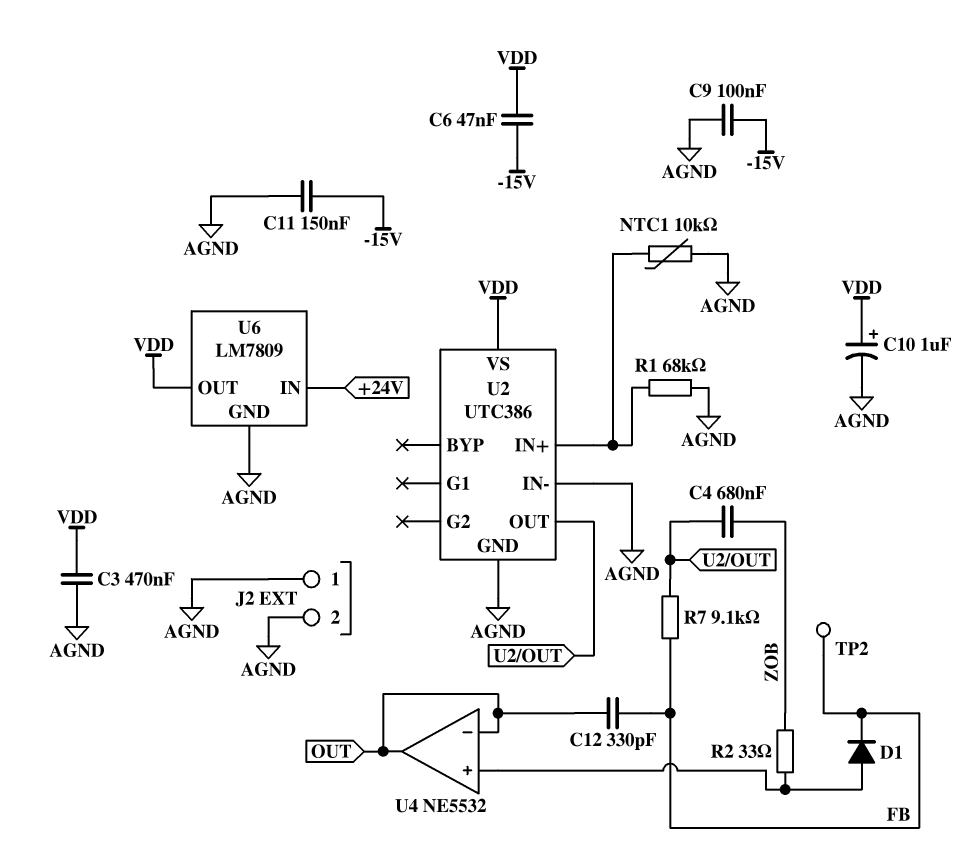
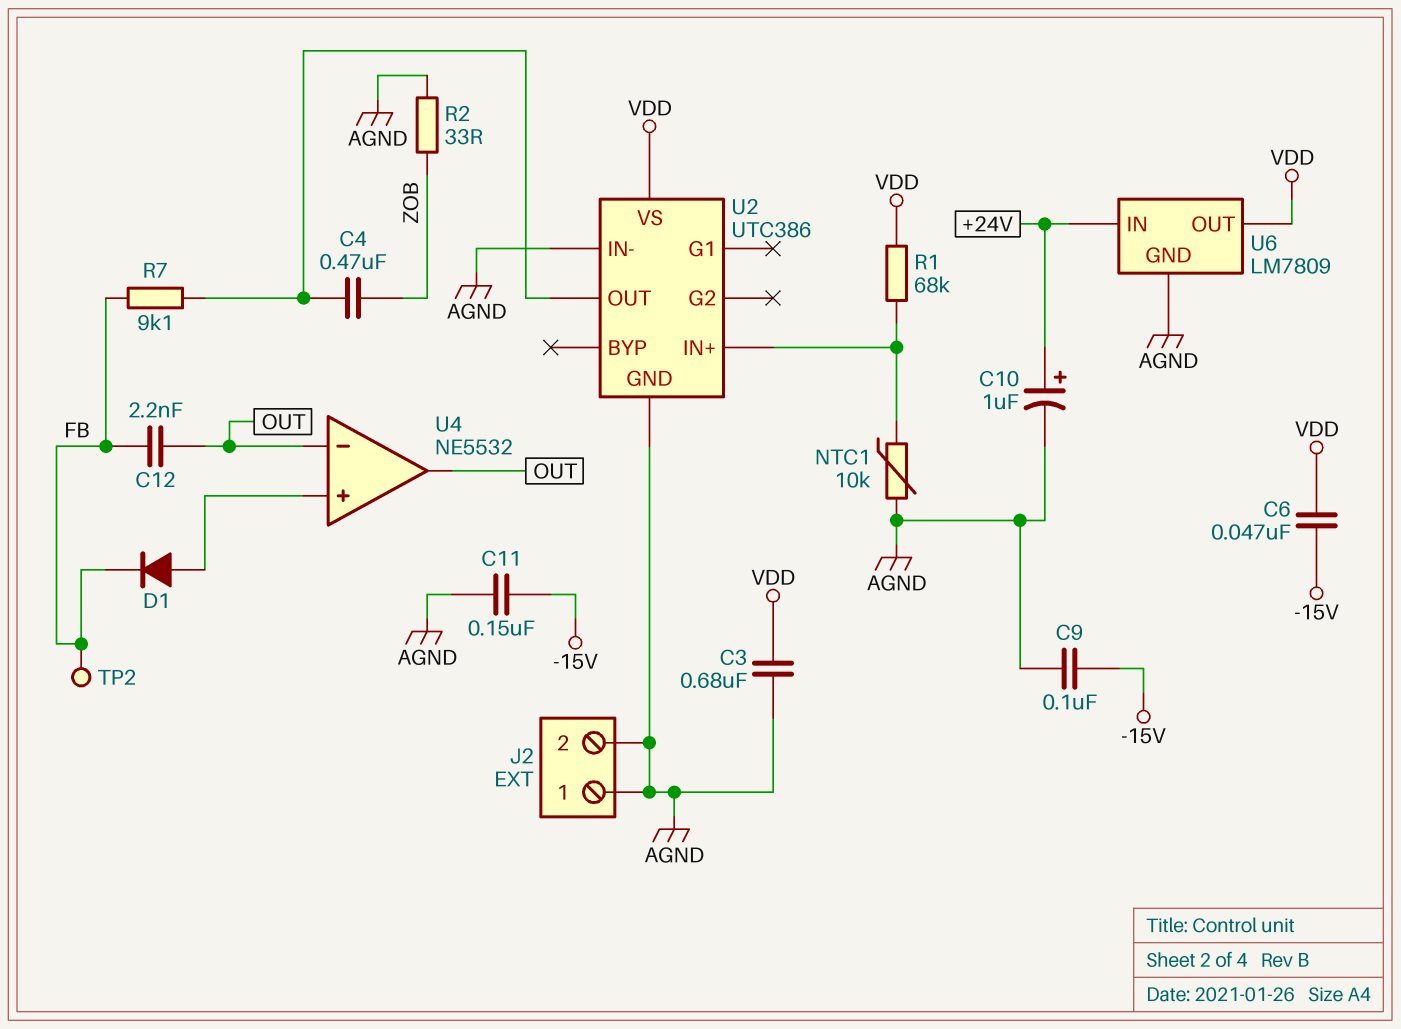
C3: 470nF (AGND, VDD) -> 680nF (AGND, VDD)
C4: 680nF (U2/OUT, ZOB) -> 470nF (U2/OUT, ZOB)
C10: 1uF (plus VDD, minus AGND) -> 1uF (plus +24V, minus AGND)
C12: 330pF (FB, OUT) -> 2.2nF (FB, OUT)
R1: 68k (AGND, U2/IN+) -> 68k (U2/IN+, VDD)
R2: 33 (U4/in+, ZOB) -> 33 (AGND, ZOB)

